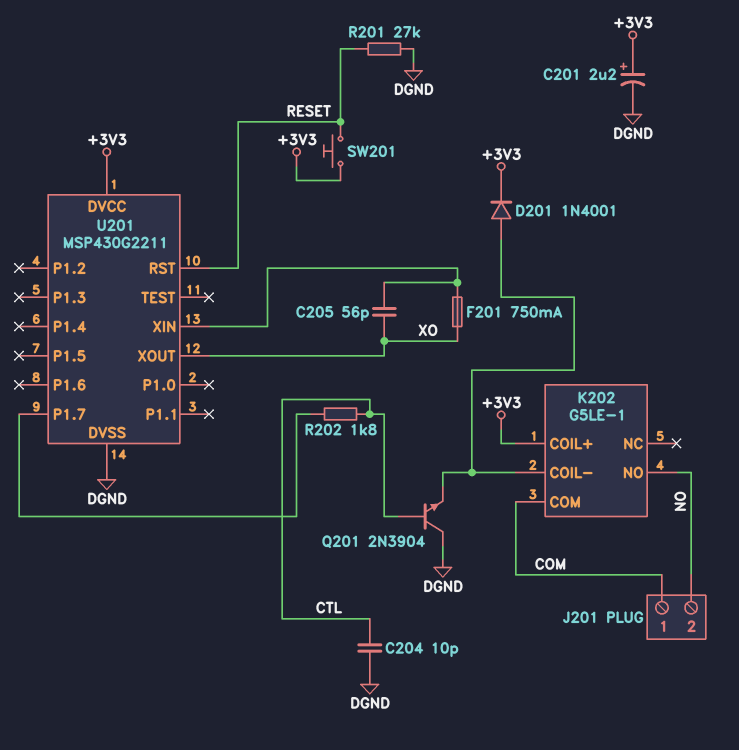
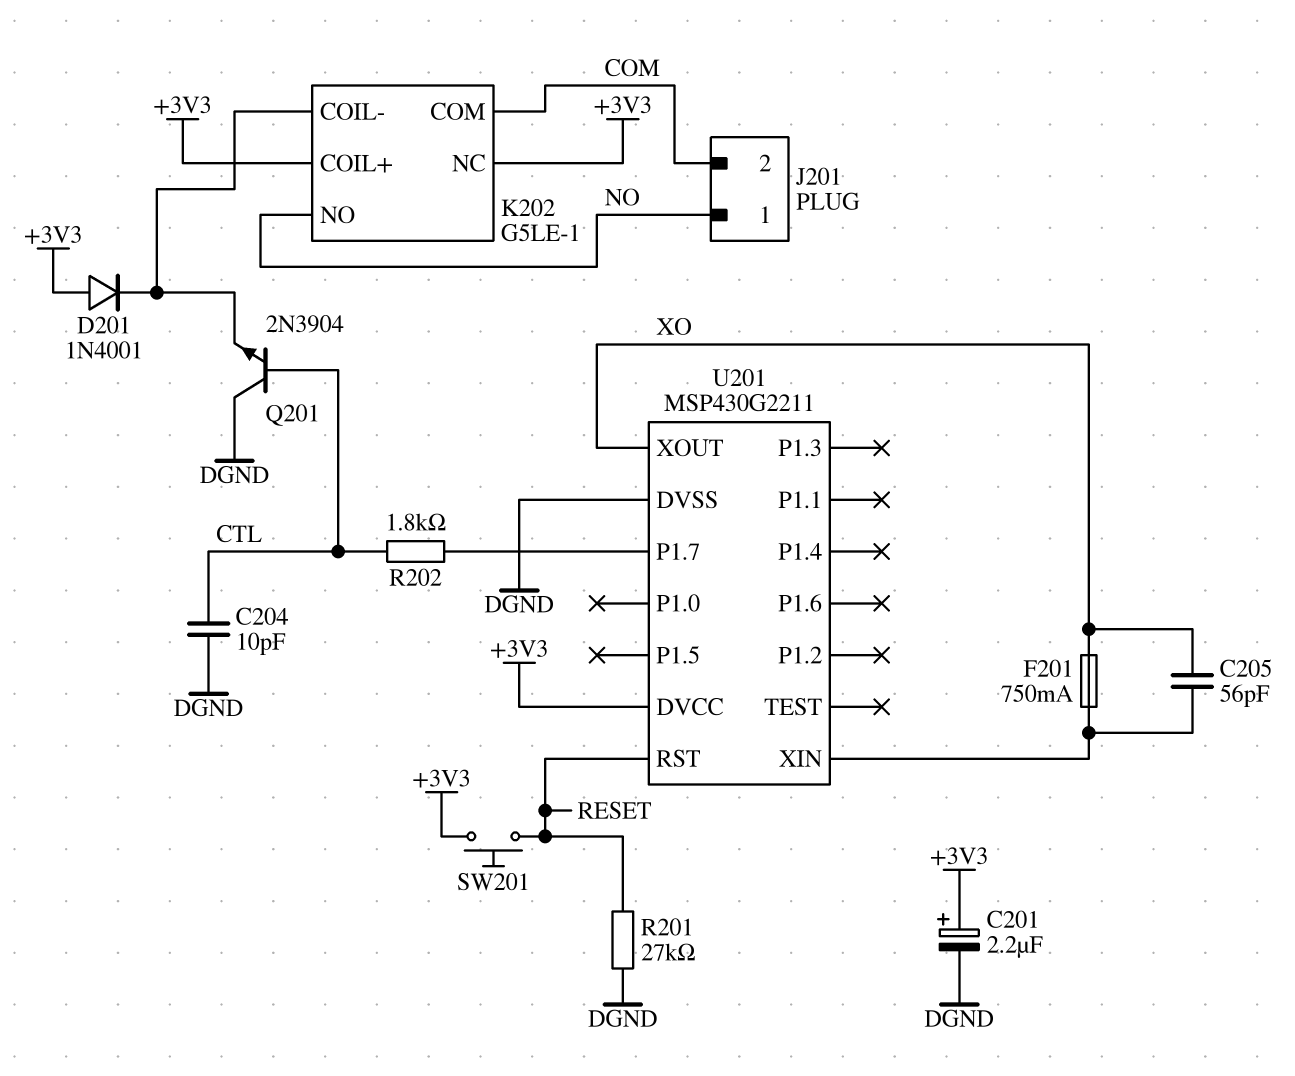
D201: diode 1N4001 (A K202/COIL-, K +3V3) -> diode 1N4001 (A +3V3, K K202/COIL-)
J201 pin 1: COM -> NO
J201 pin 2: NO -> COM
K202 pin NC: none -> +3V3

